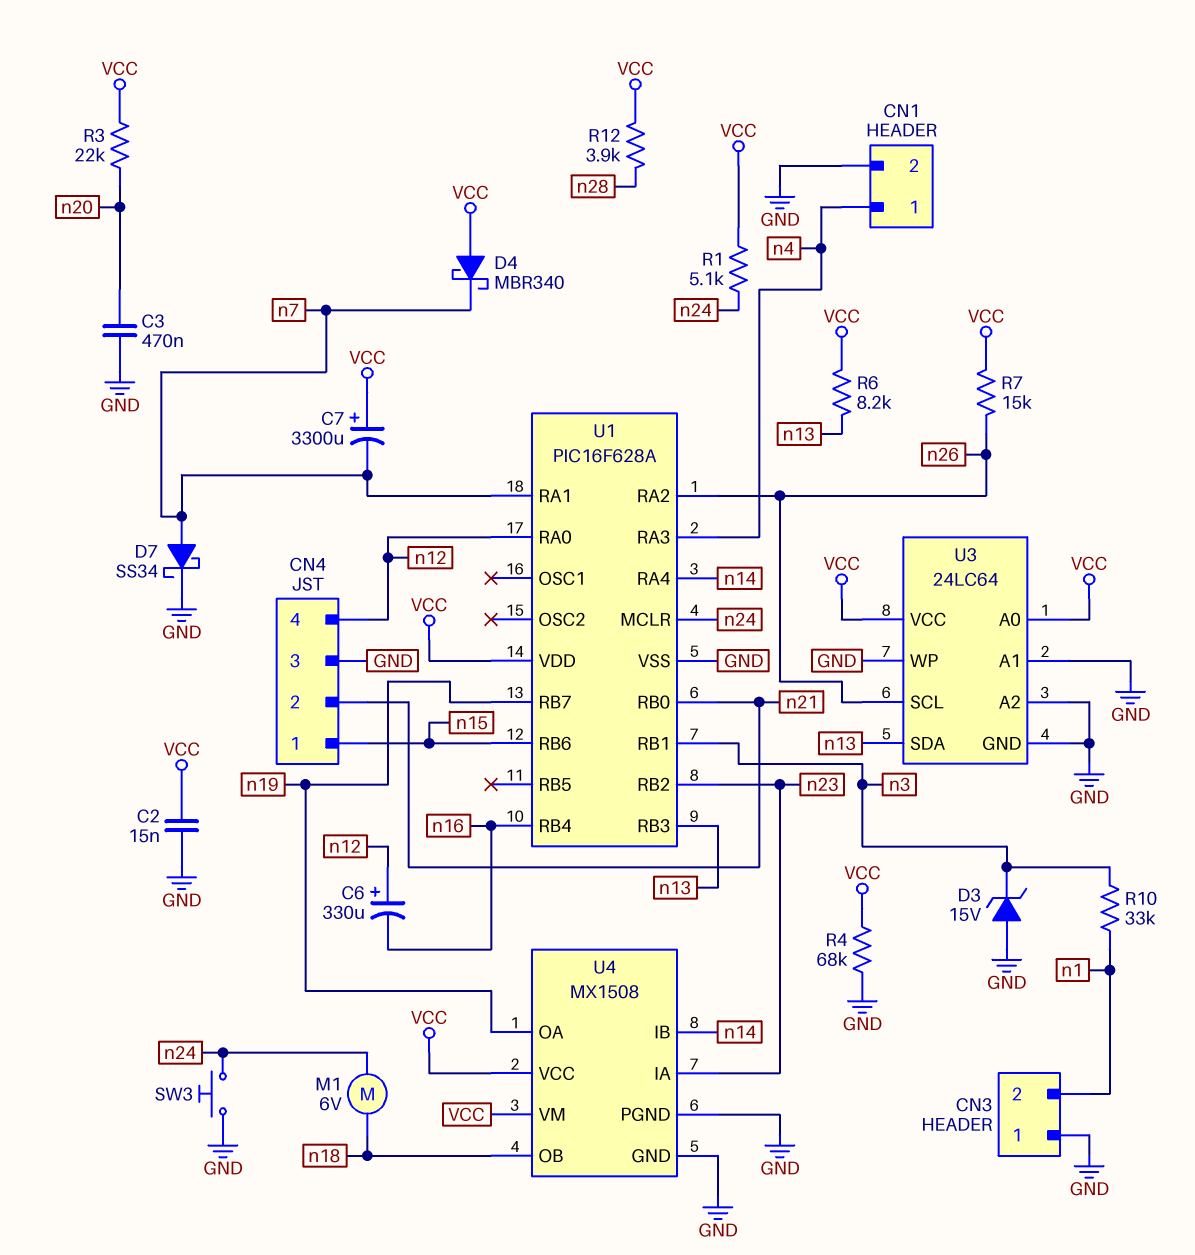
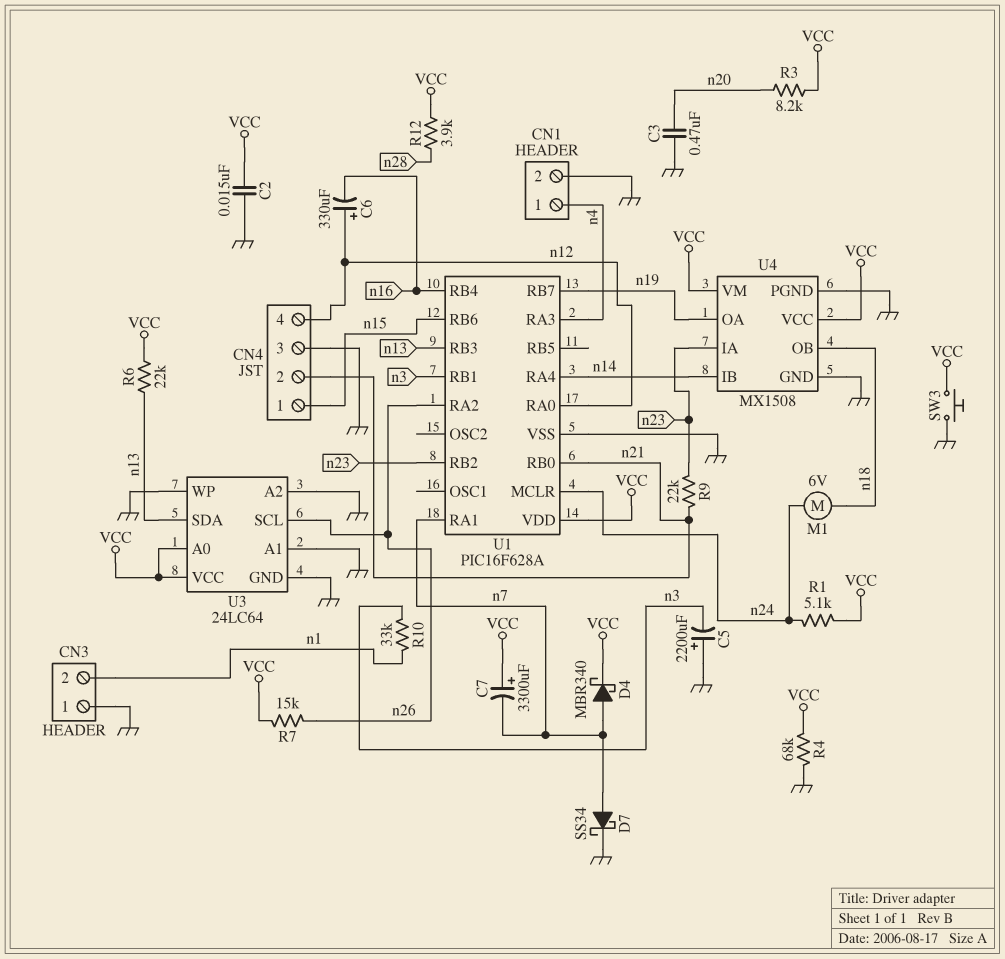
C5: none -> 2200uF (plus GND, minus n3)
D3: zener 15V (A GND, K n3) -> none
D4: schottky MBR340 (A VCC, K n7) -> schottky MBR340 (A n7, K VCC)
R3: 22k (VCC, n20) -> 8.2k (VCC, n20)
R6: 8.2k (VCC, n13) -> 22k (VCC, n13)
R9: none -> 22k (n21, n23)
SW3: button (GND, n24) -> button (GND, VCC)

